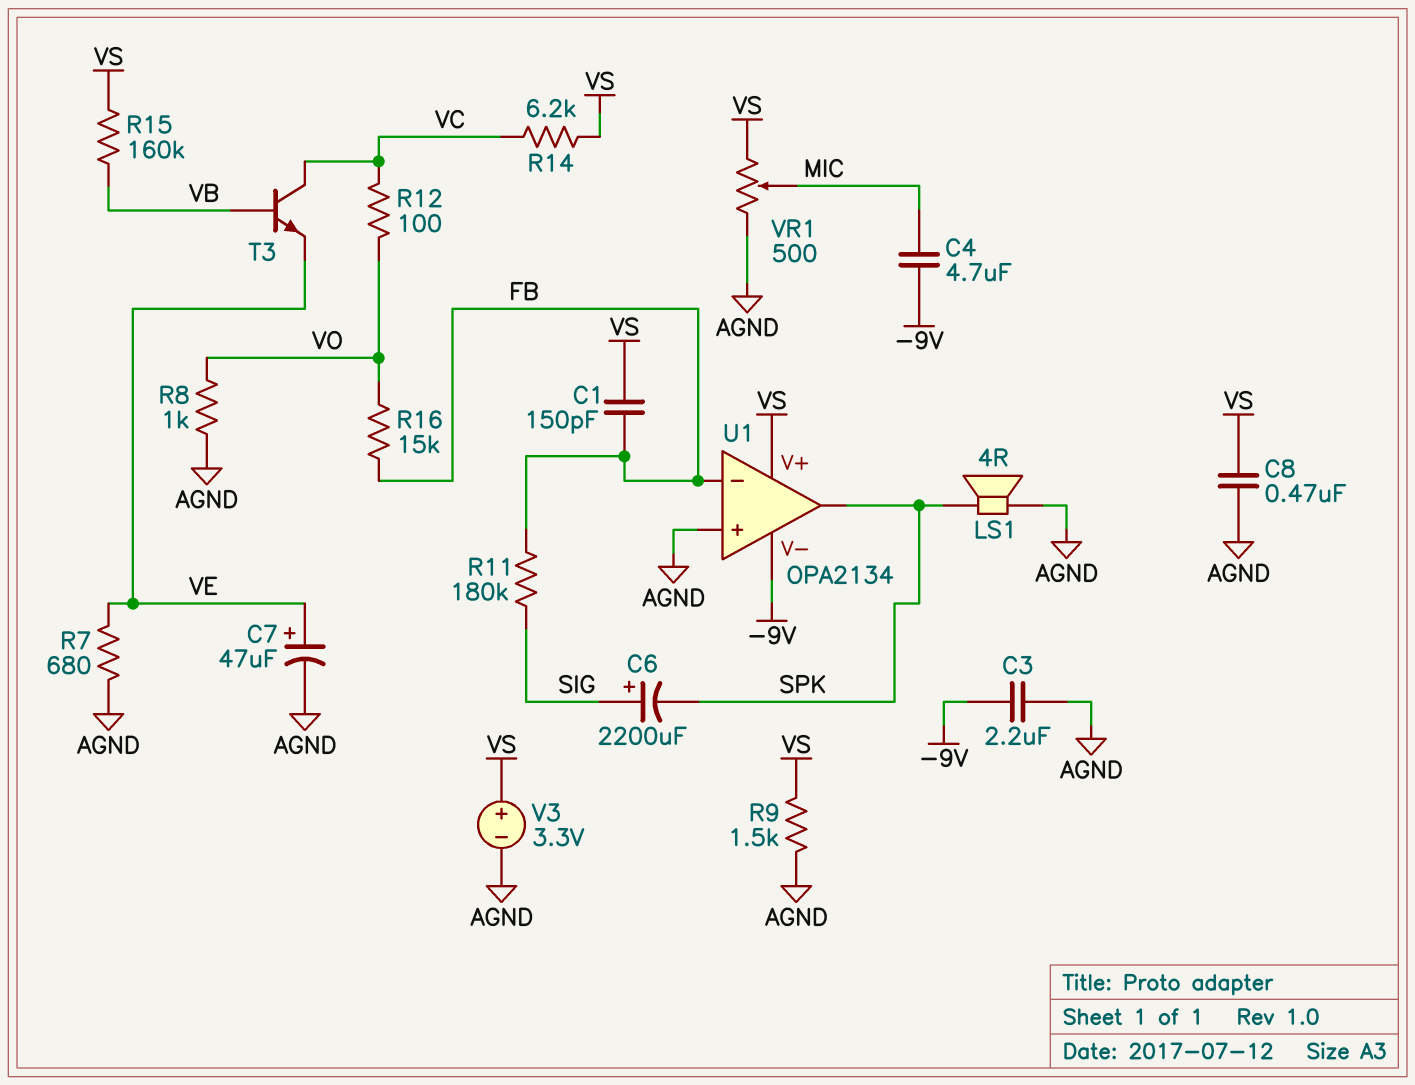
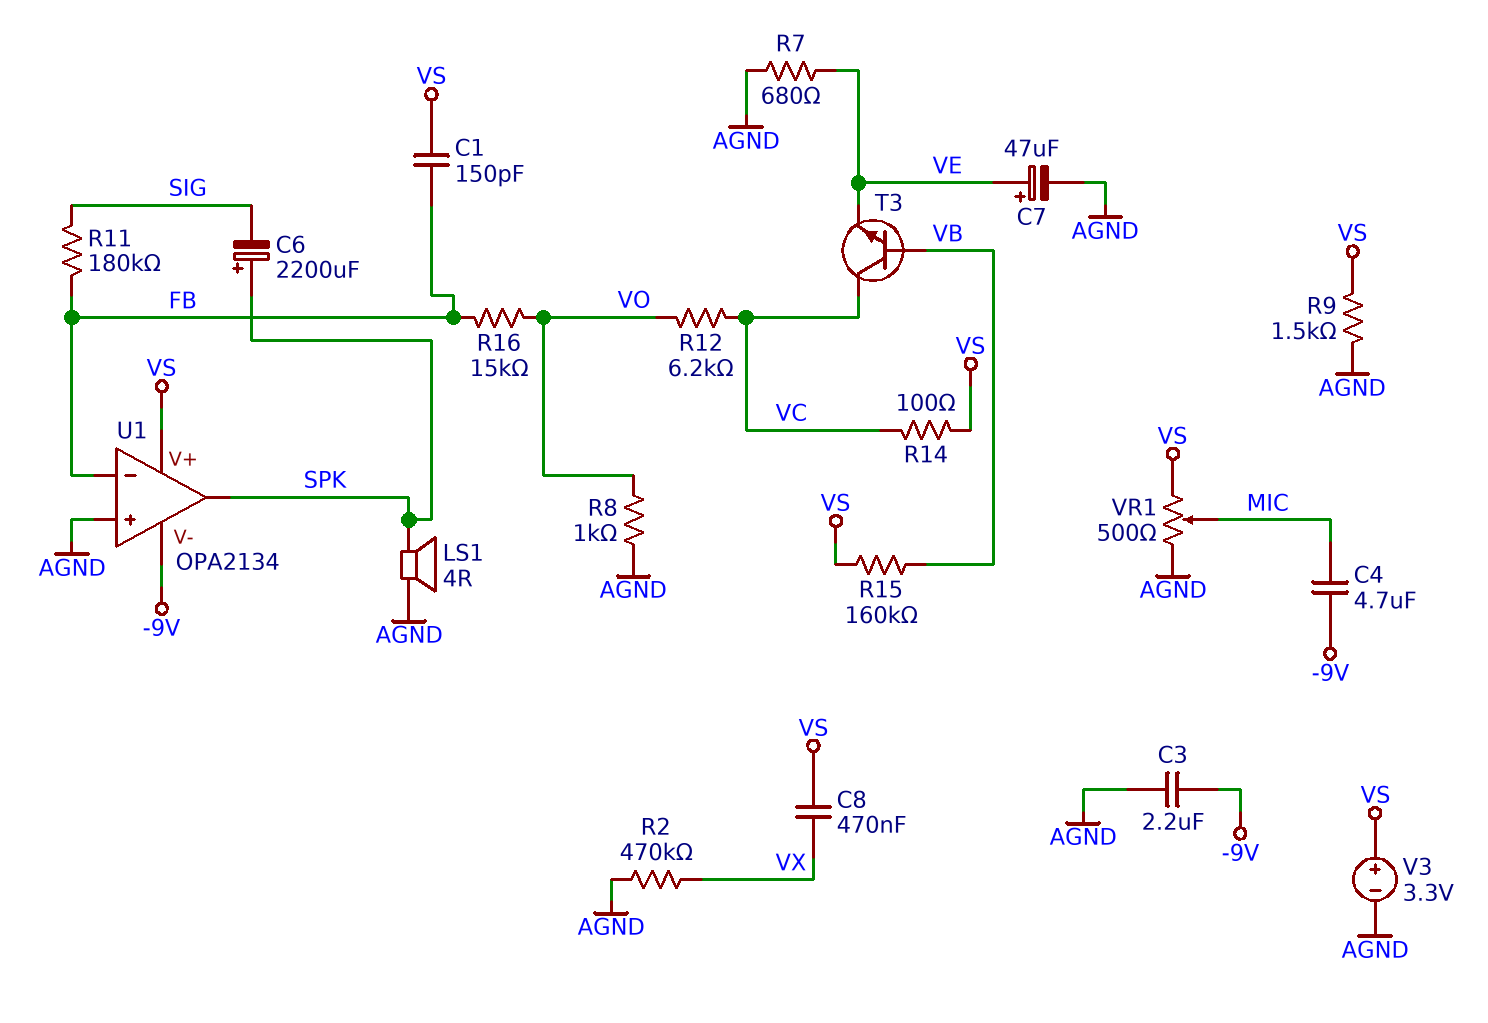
C6: 2200uF (plus SIG, minus SPK) -> 2200uF (plus SPK, minus SIG)
C8: 470nF (AGND, VS) -> 470nF (VS, VX)
R2: none -> 470k (AGND, VX)
R12: 100 (VC, VO) -> 6.2k (VC, VO)
R14: 6.2k (VC, VS) -> 100 (VC, VS)

